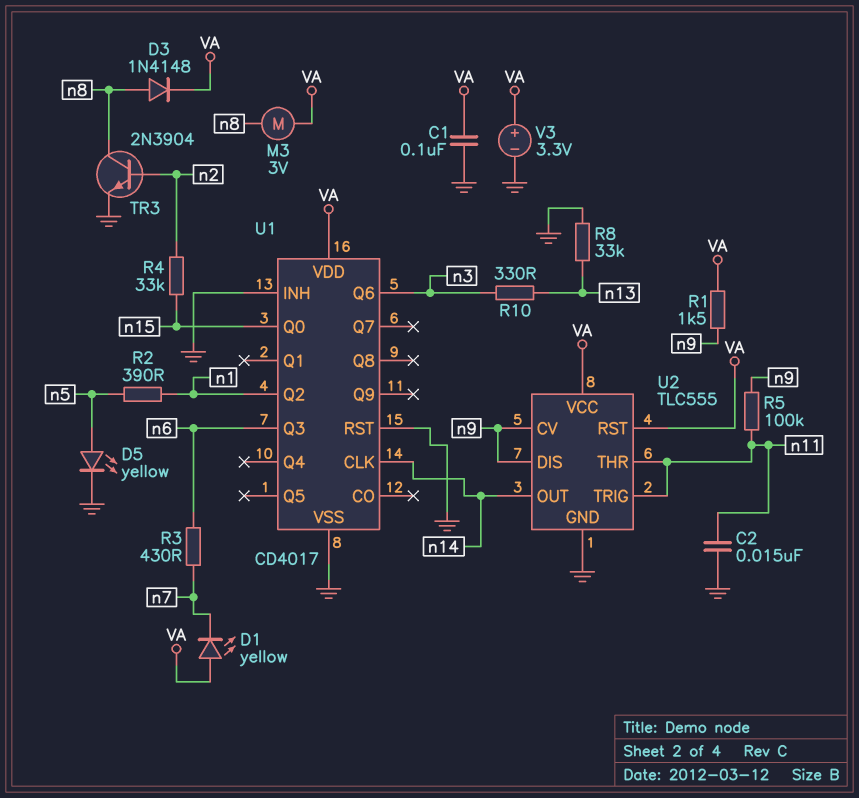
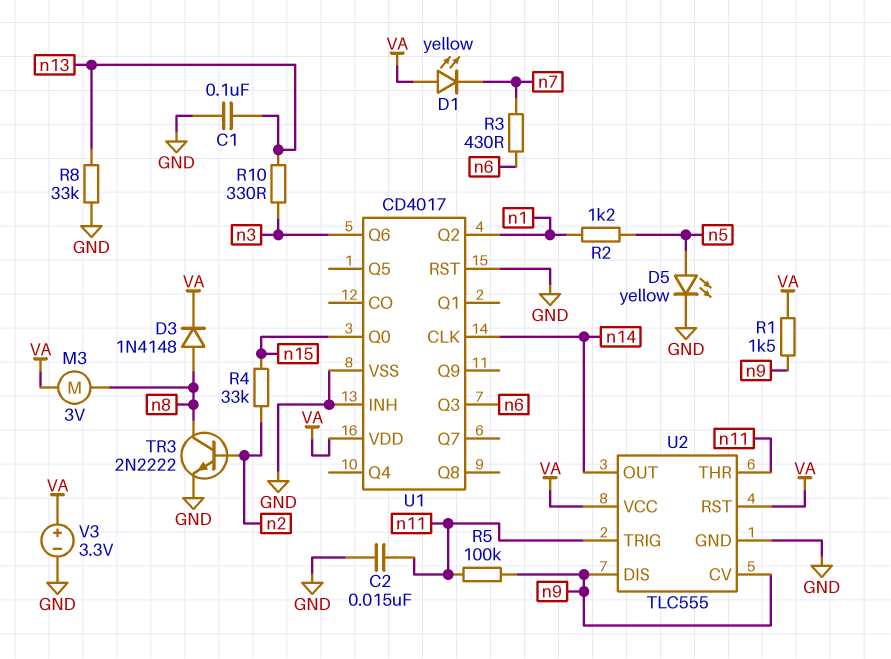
C1: 100nF (GND, VA) -> 100nF (GND, n13)
R2: 390 (n1, n5) -> 1.2k (n1, n5)
TR3: NPN 2N3904 (B n2, C n8, E GND) -> NPN 2N2222 (B n2, C n8, E GND)

